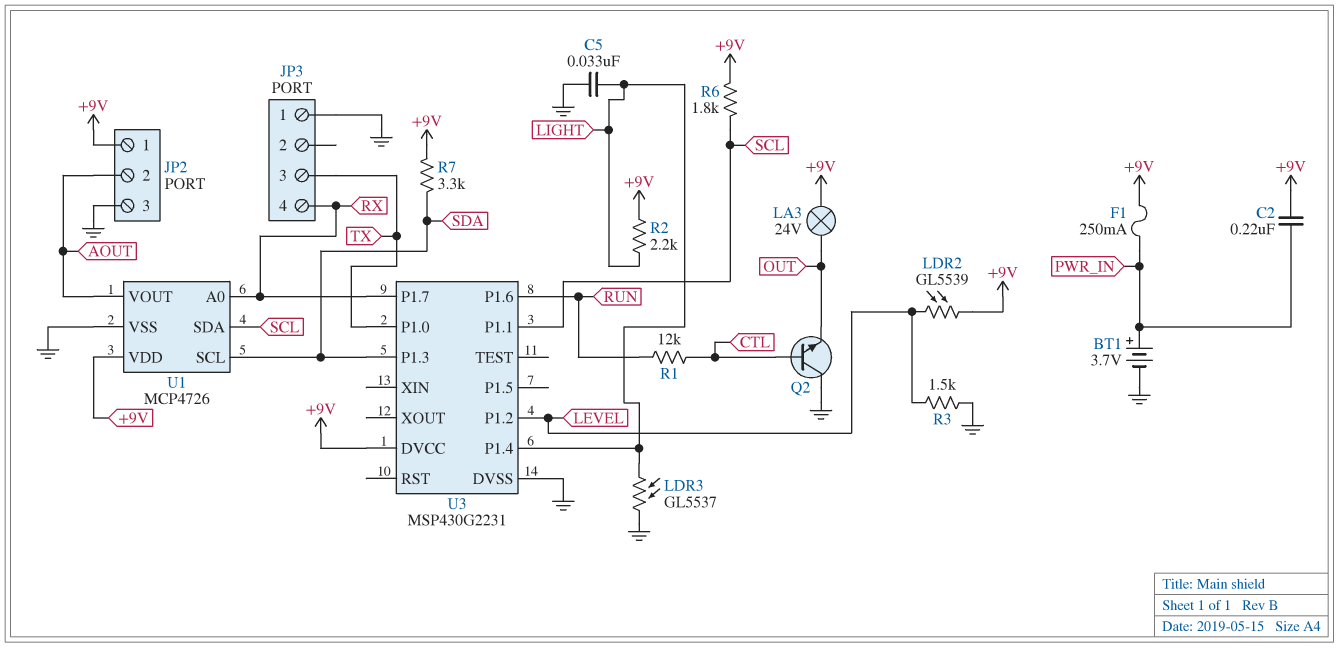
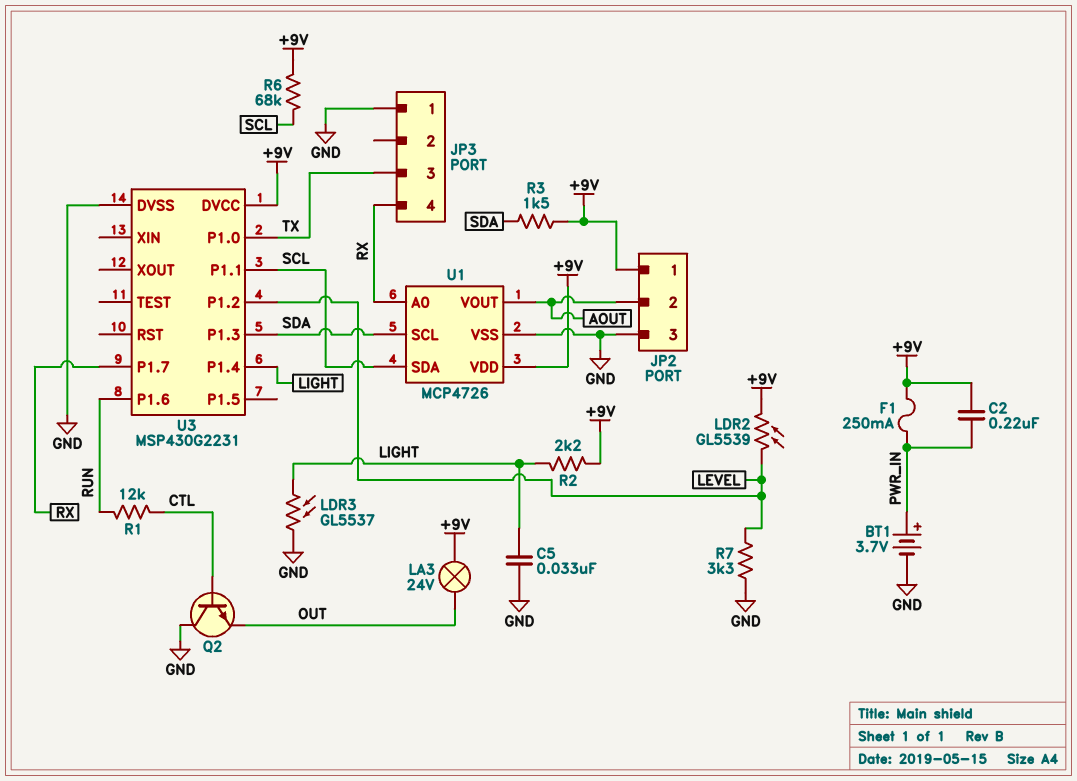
R3: 1.5k (GND, LEVEL) -> 1.5k (+9V, SDA)
R6: 1.8k (+9V, SCL) -> 68k (+9V, SCL)
R7: 3.3k (+9V, SDA) -> 3.3k (GND, LEVEL)

